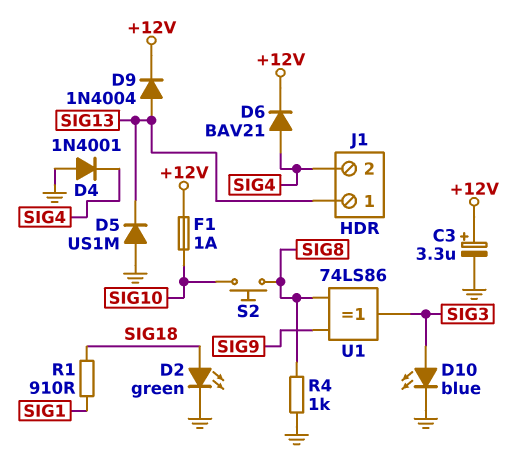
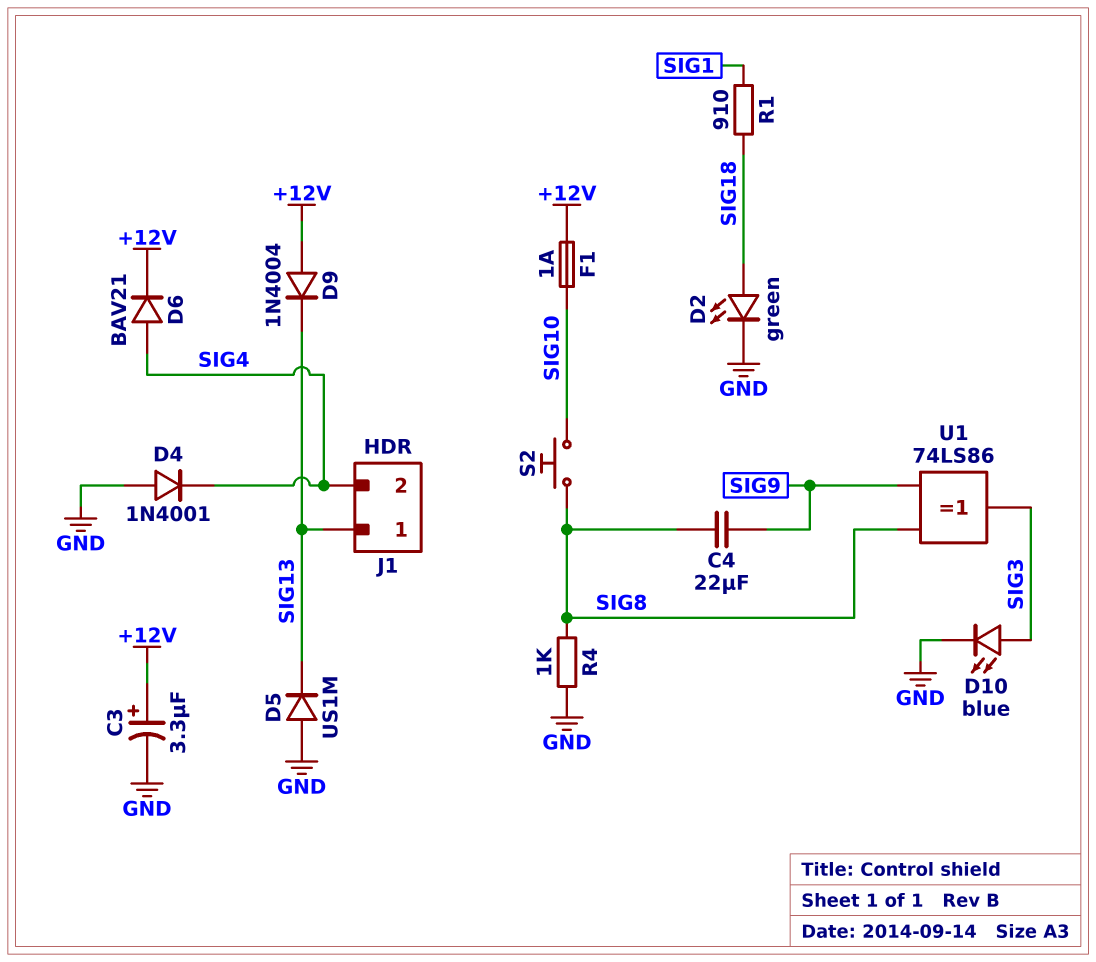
C4: none -> 22uF (SIG8, SIG9)
D9: diode 1N4004 (A SIG13, K +12V) -> diode 1N4004 (A +12V, K SIG13)

